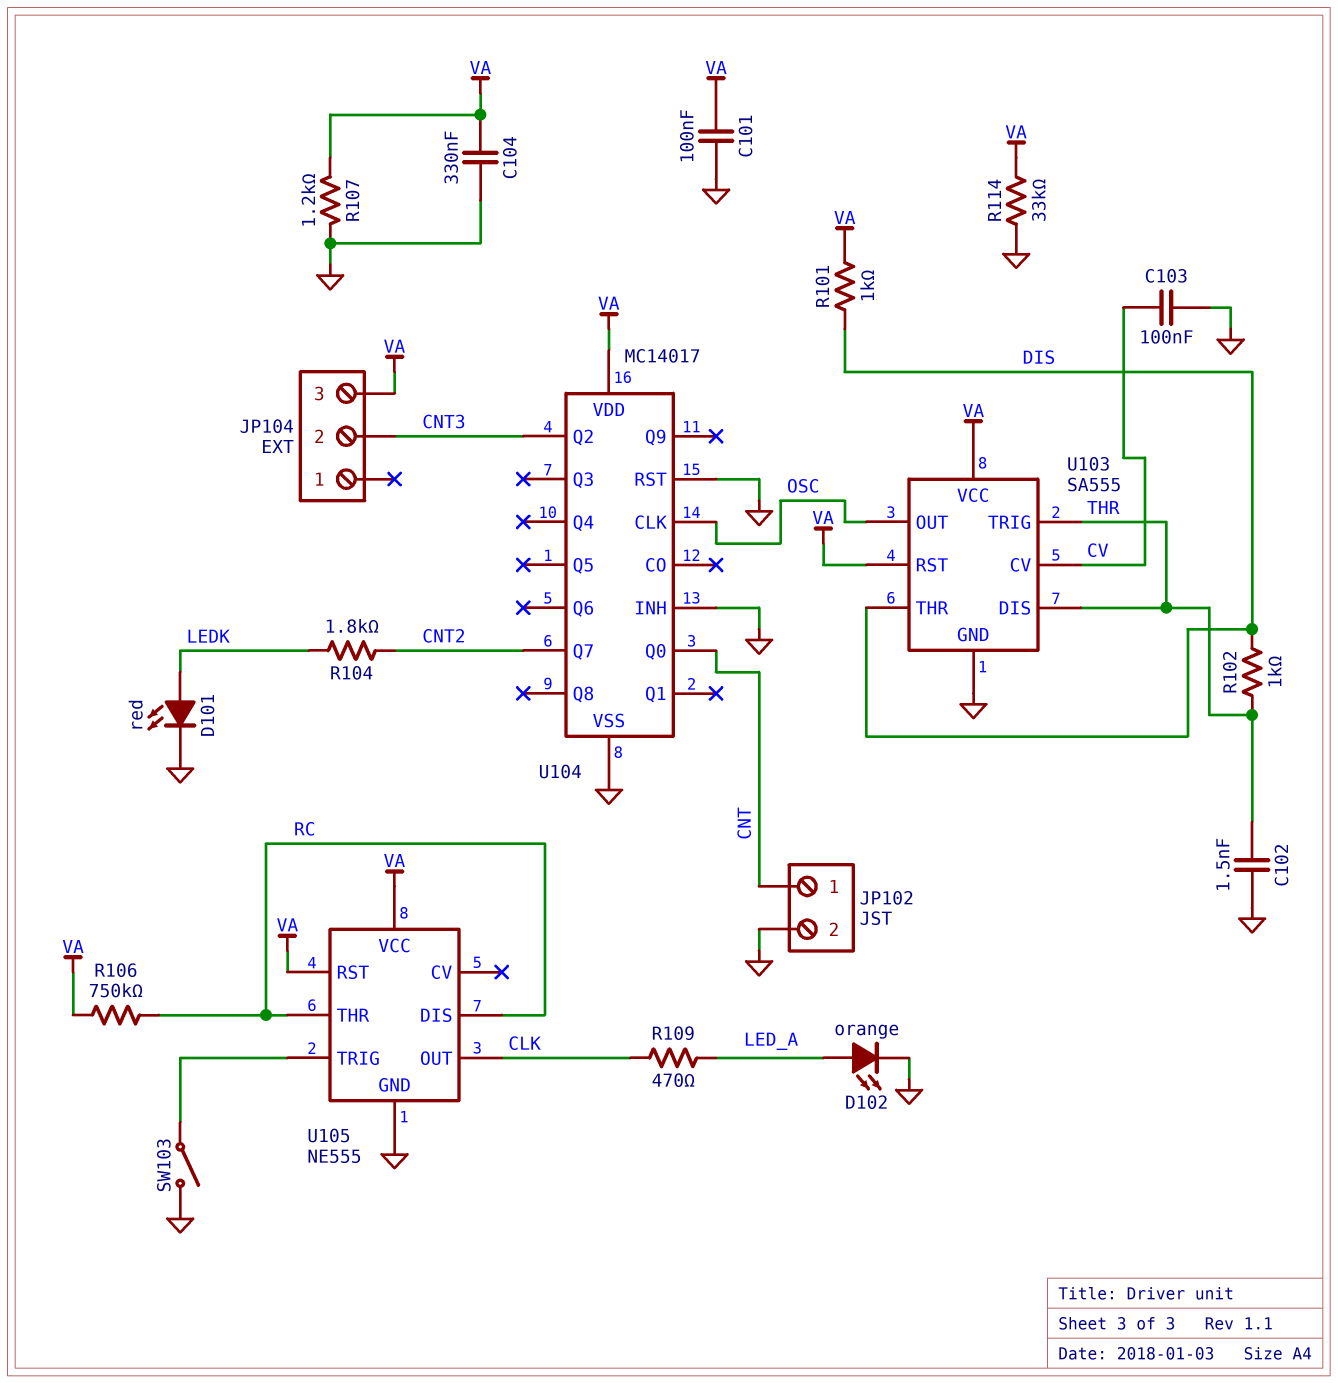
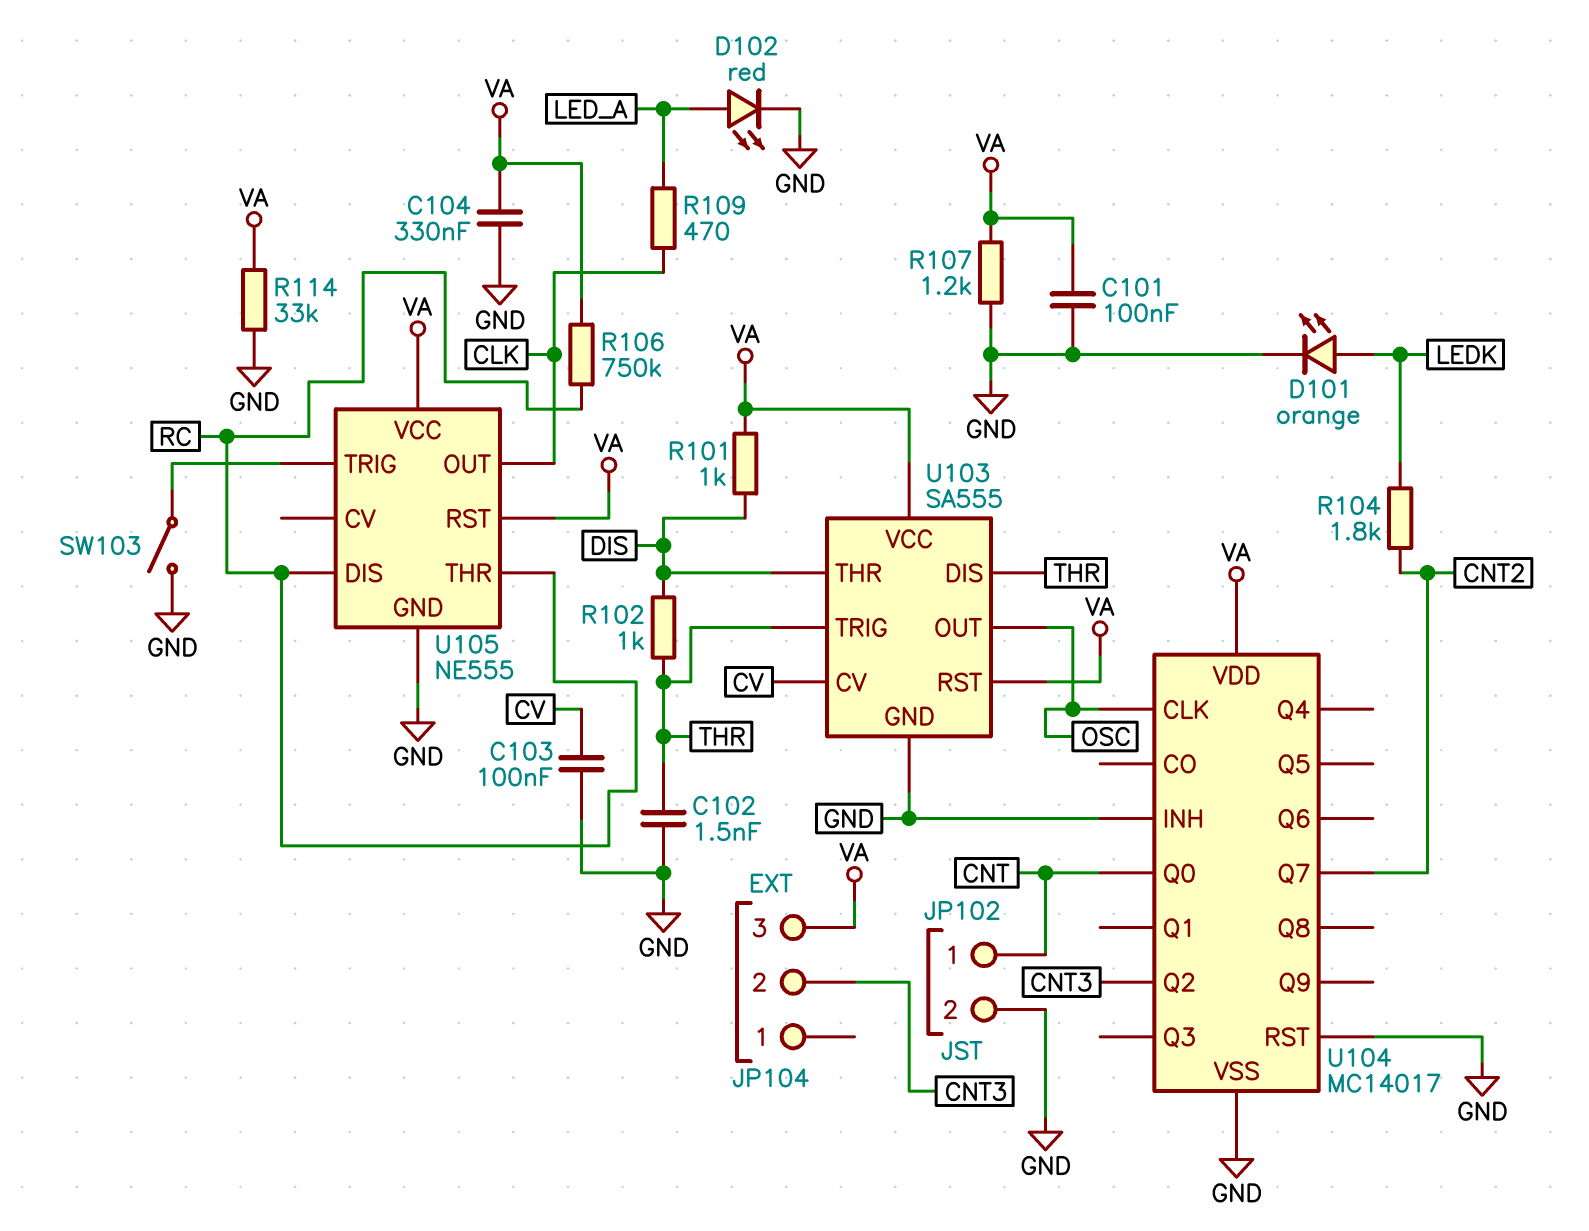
D101: LED red (A LEDK, K GND) -> LED orange (A LEDK, K GND)
D102: LED orange (A LED_A, K GND) -> LED red (A LED_A, K GND)

